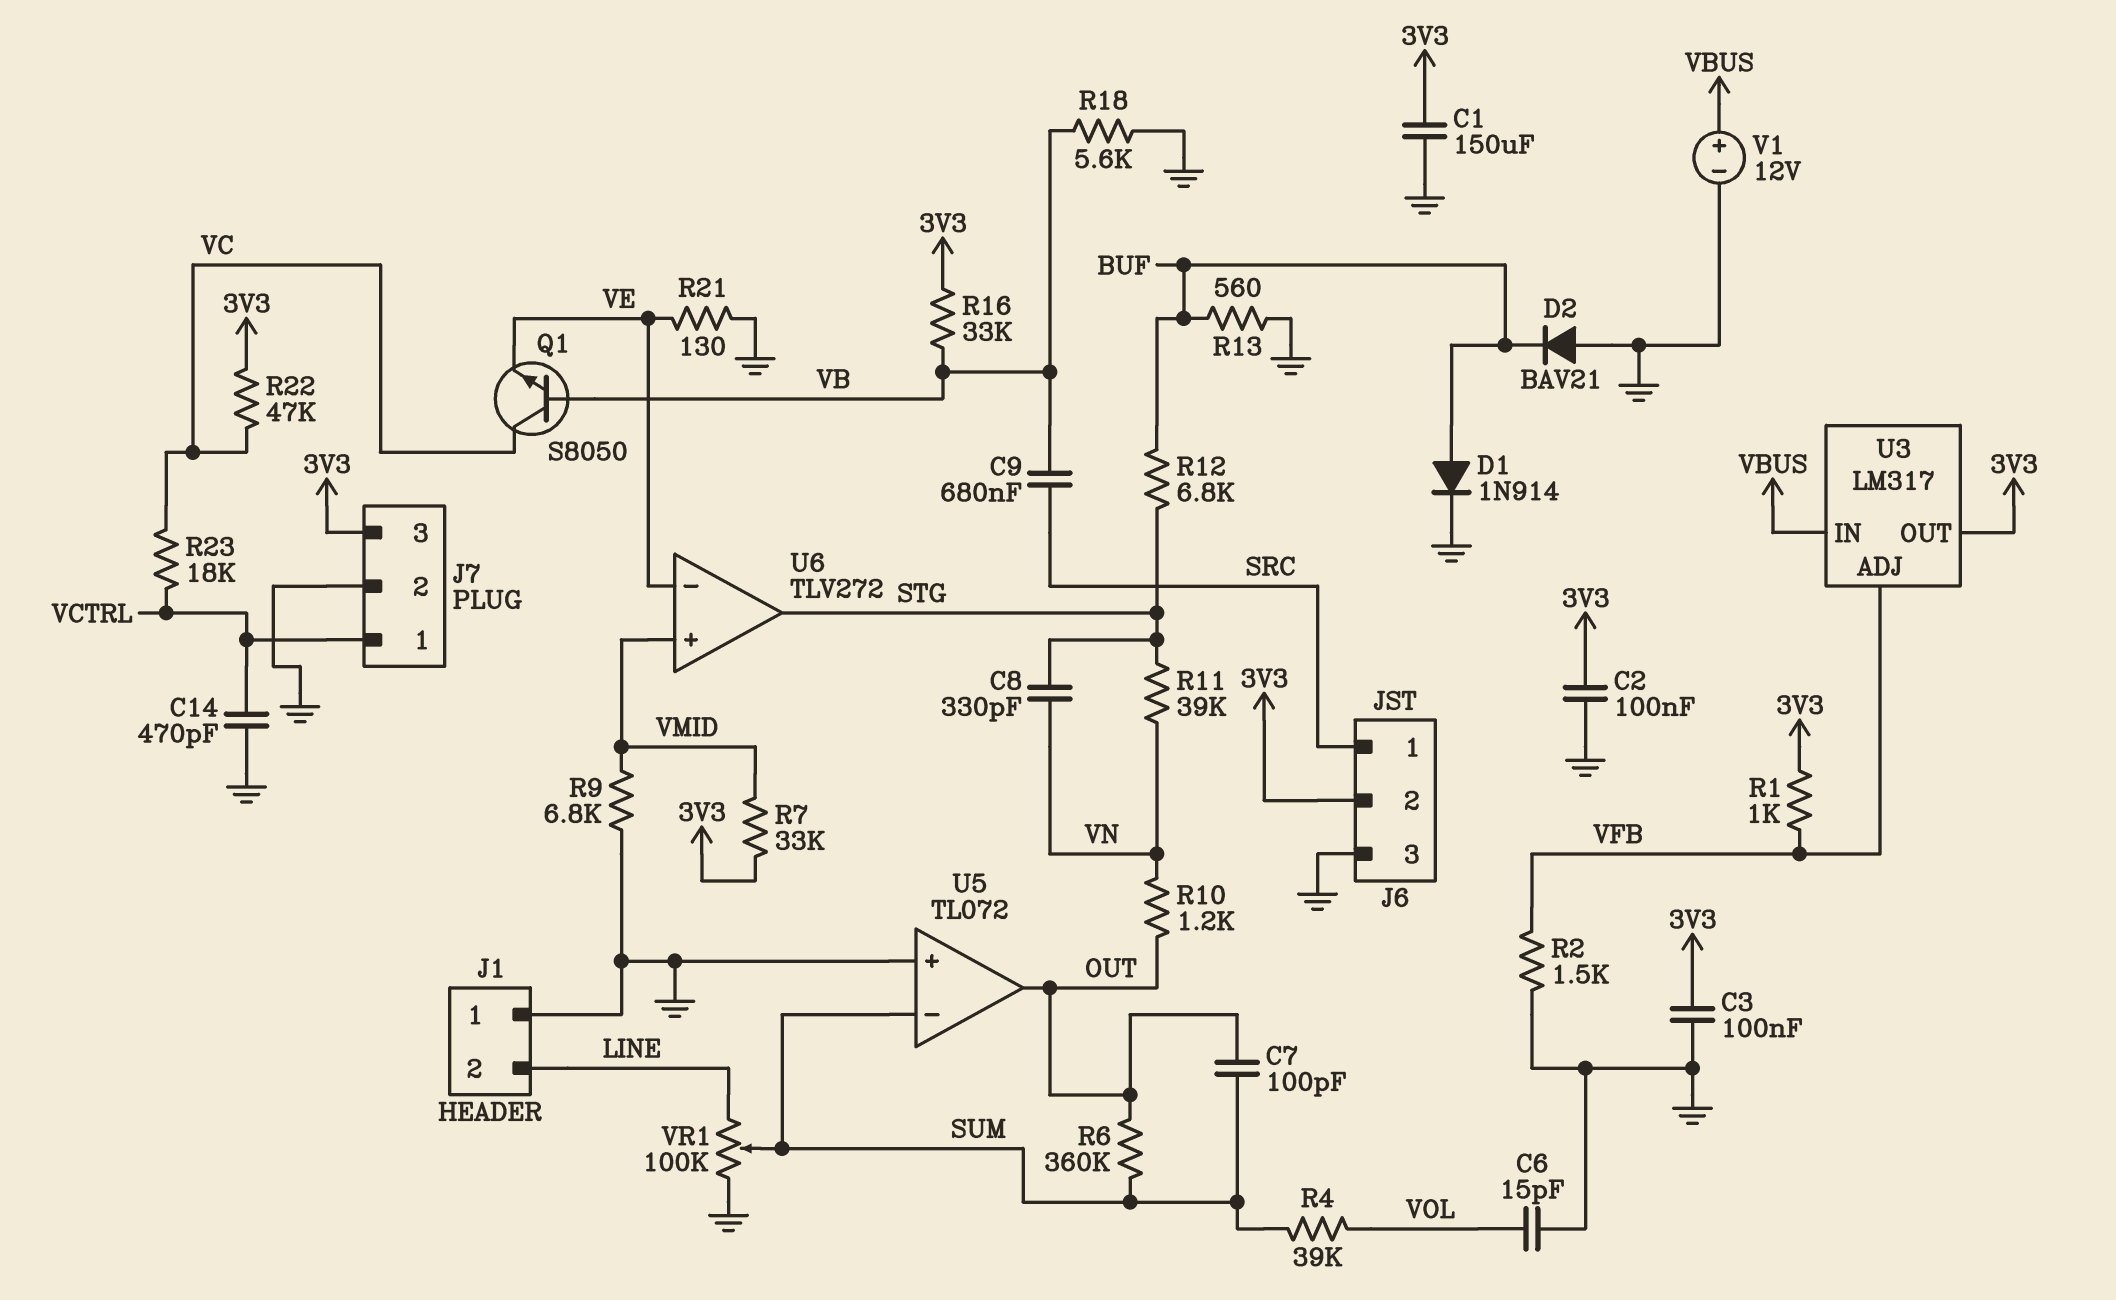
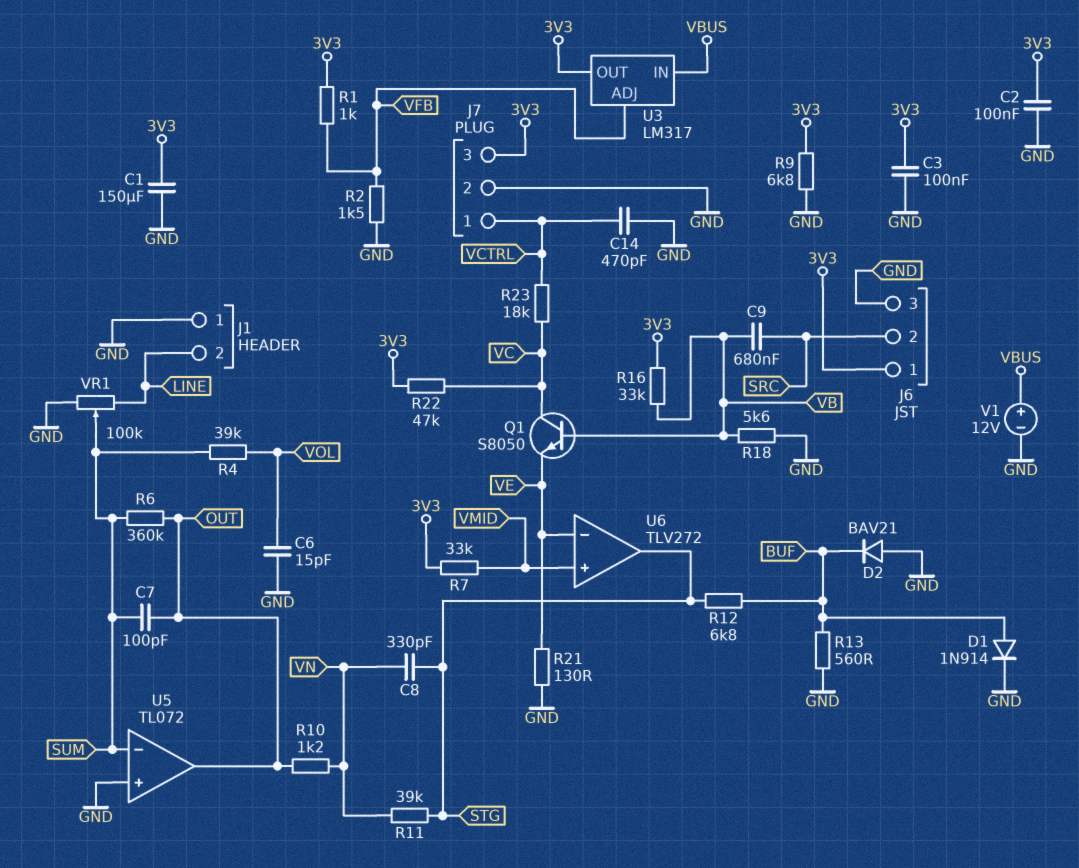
J6 pin 1: SRC -> 3V3
J6 pin 2: 3V3 -> SRC
R9: 6.8k (GND, VMID) -> 6.8k (3V3, GND)

